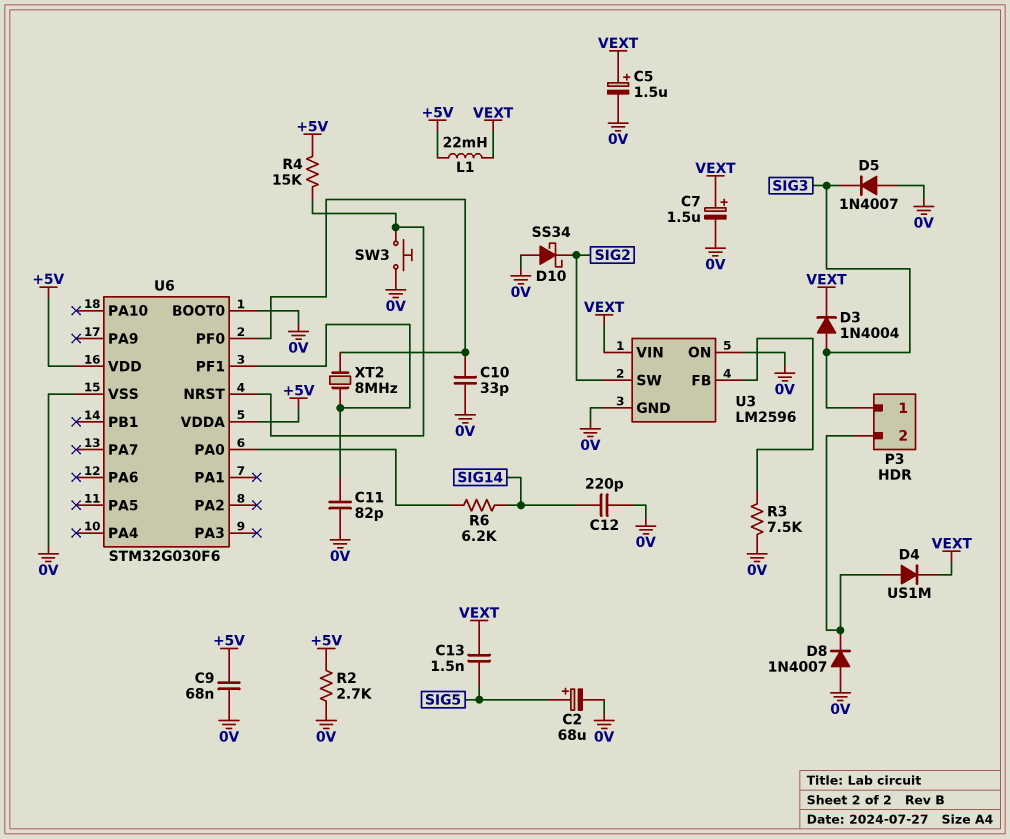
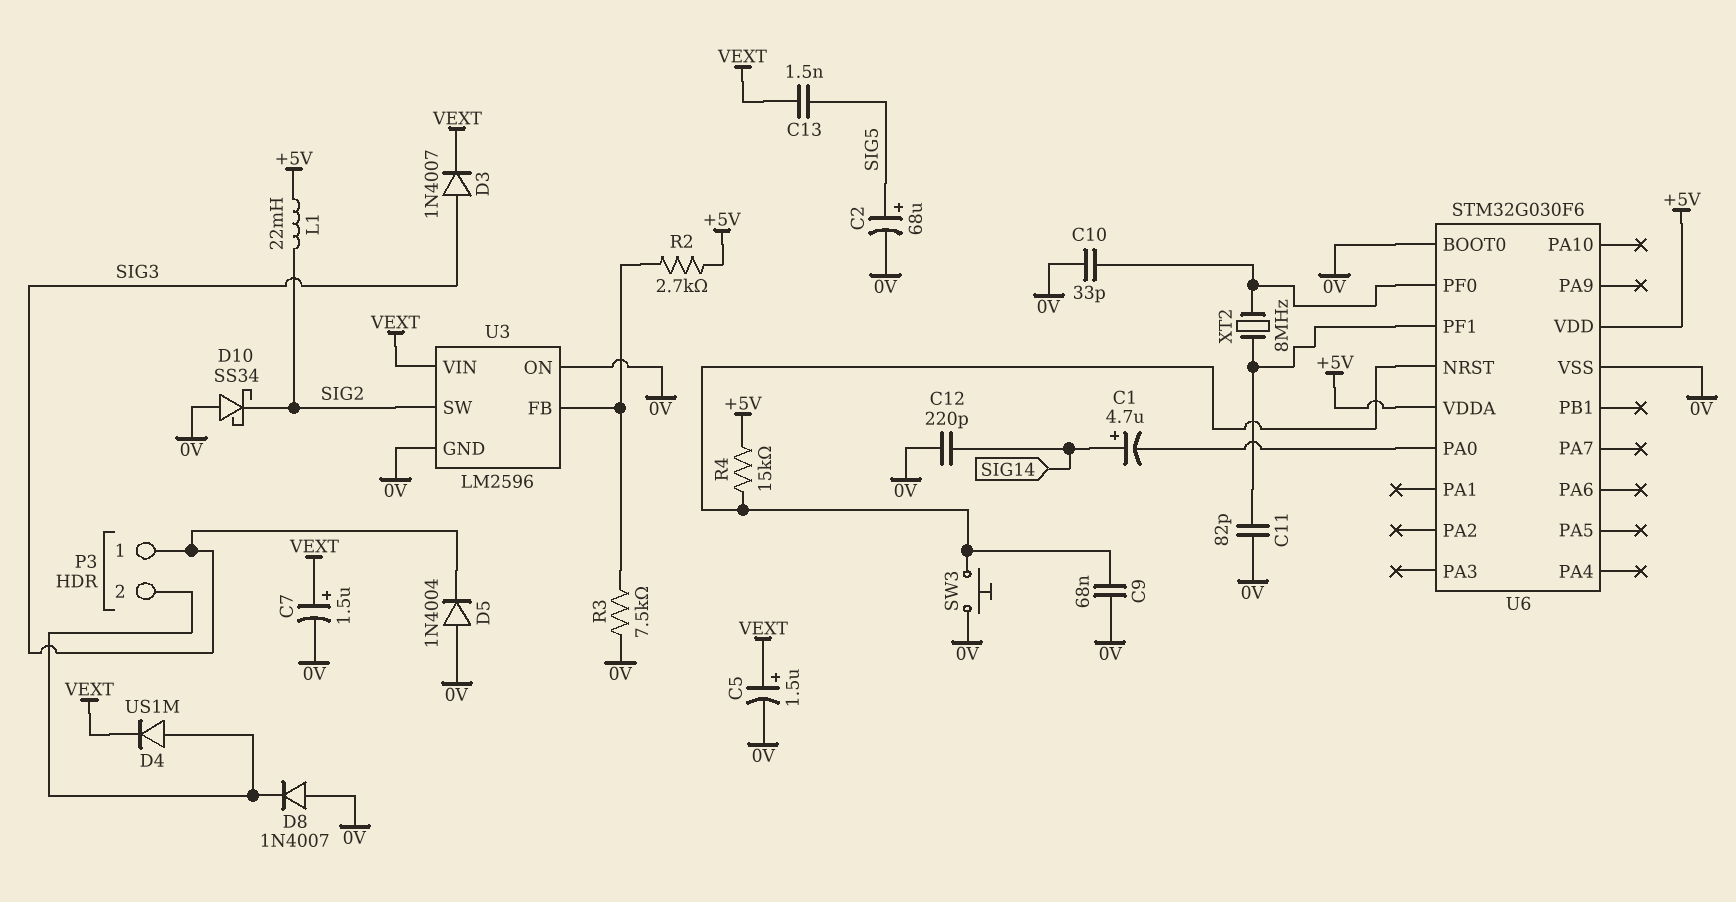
C1: none -> 4.7uF (plus SIG14, minus U6/PA0)
C9: 68nF (+5V, 0V) -> 68nF (0V, U6/NRST)
D3: diode 1N4004 (A SIG3, K VEXT) -> diode 1N4007 (A SIG3, K VEXT)
D5: diode 1N4007 (A 0V, K SIG3) -> diode 1N4004 (A 0V, K SIG3)
L1: 22mH (+5V, VEXT) -> 22mH (+5V, SIG2)
R2: 2.7k (+5V, 0V) -> 2.7k (+5V, U3/FB)
R6: 6.2k (SIG14, U6/PA0) -> none

